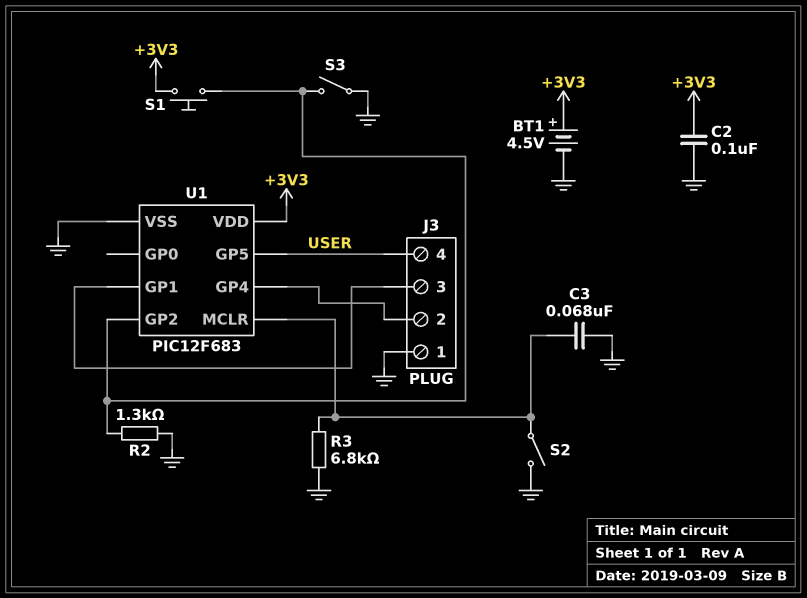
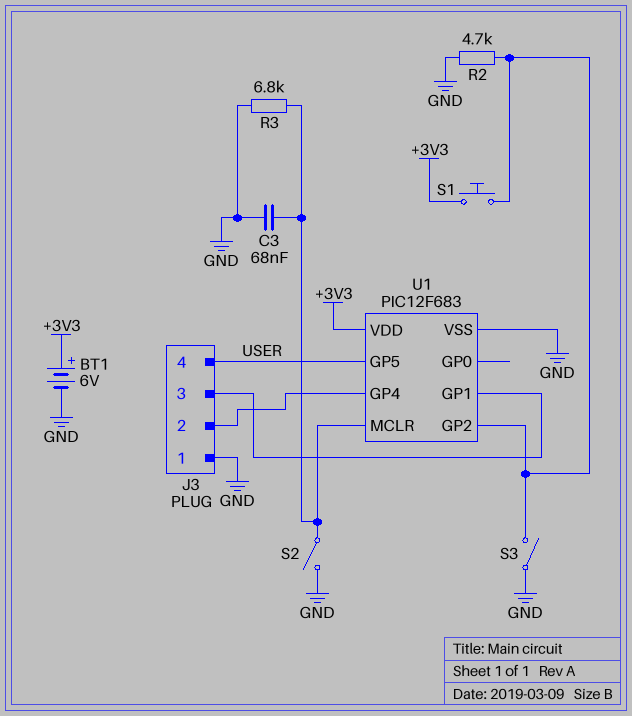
BT1: 4.5V (plus +3V3, minus GND) -> 6V (plus +3V3, minus GND)
C2: 100nF (+3V3, GND) -> none
R2: 1.3k (GND, U1/GP2) -> 4.7k (GND, U1/GP2)

